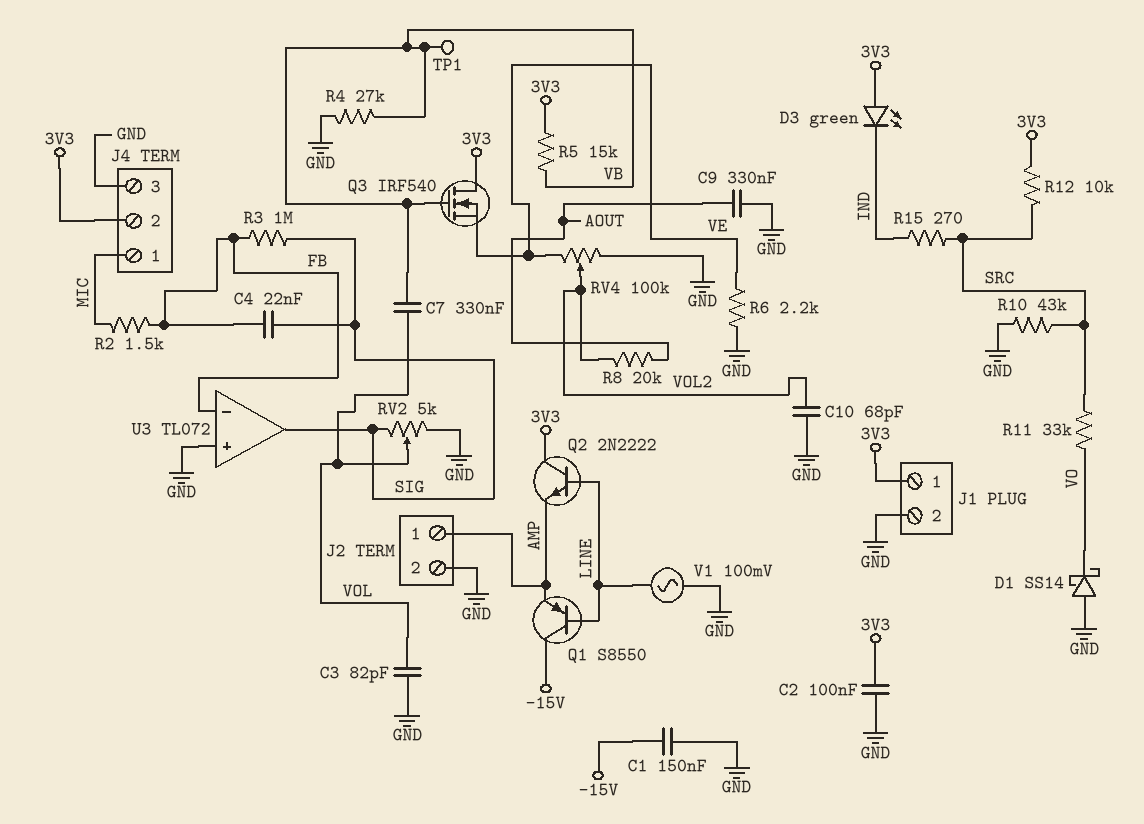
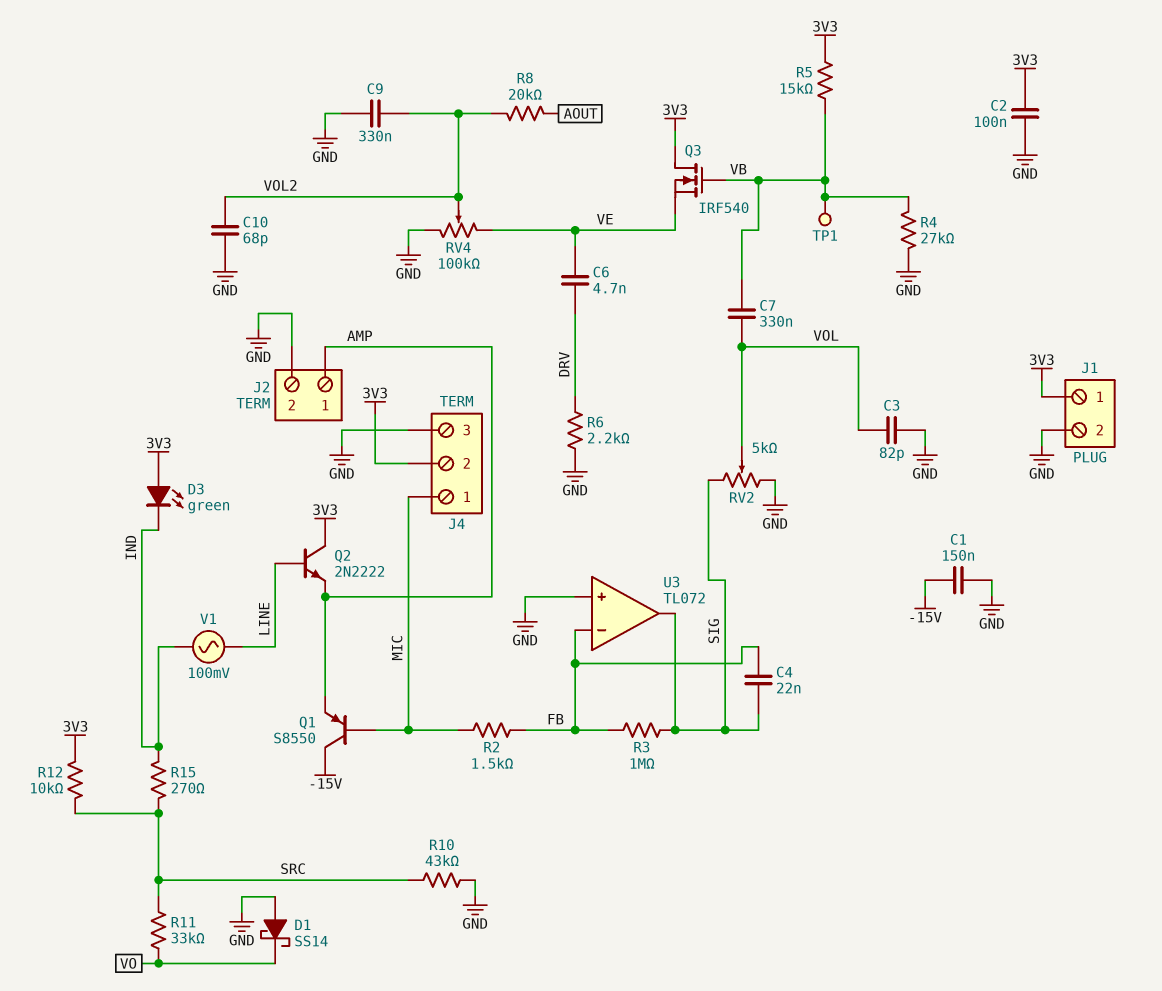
C6: none -> 4.7nF (DRV, VE)
C9: 330nF (AOUT, GND) -> 330nF (GND, VOL2)
Q1: PNP S8550 (B LINE, C -15V, E AMP) -> PNP S8550 (B MIC, C -15V, E AMP)
R6: 2.2k (GND, VE) -> 2.2k (DRV, GND)
V1: AC 100mV (GND, LINE) -> AC 100mV (IND, LINE)

